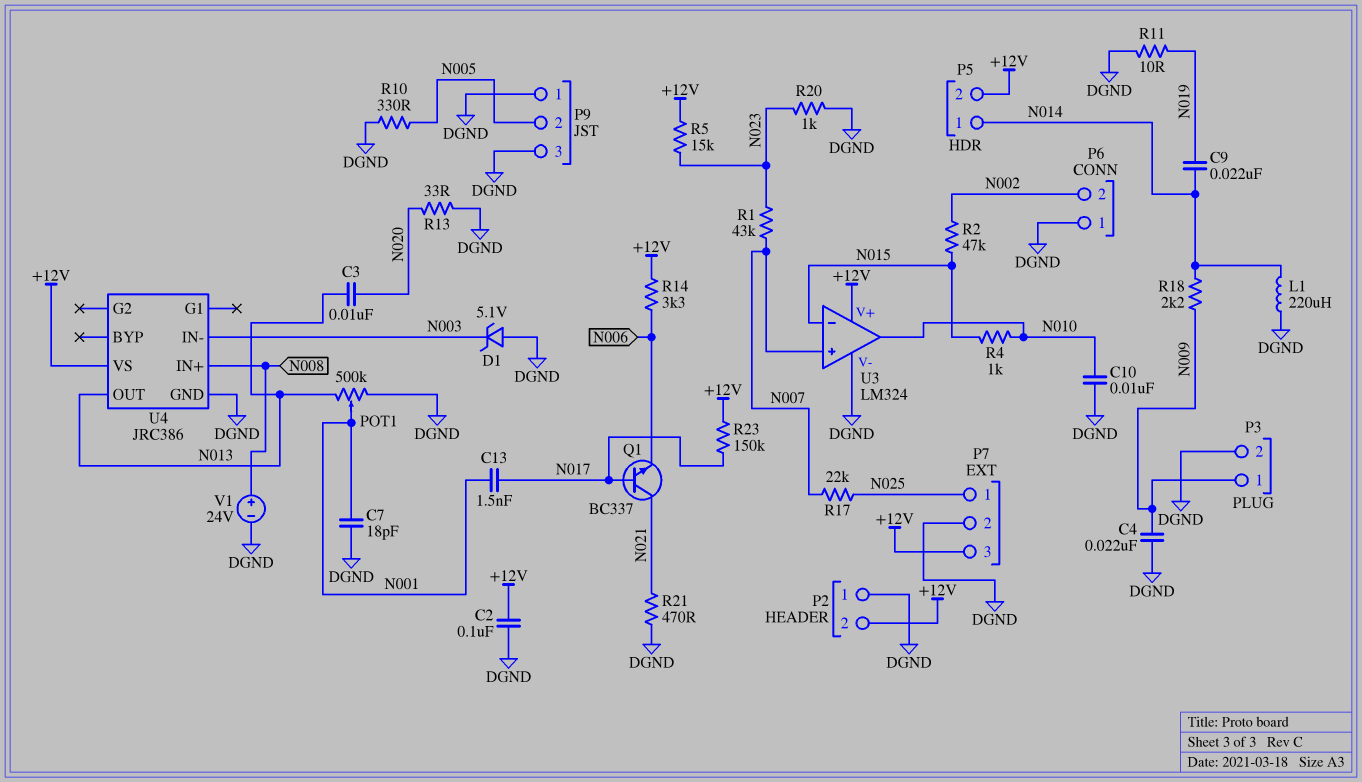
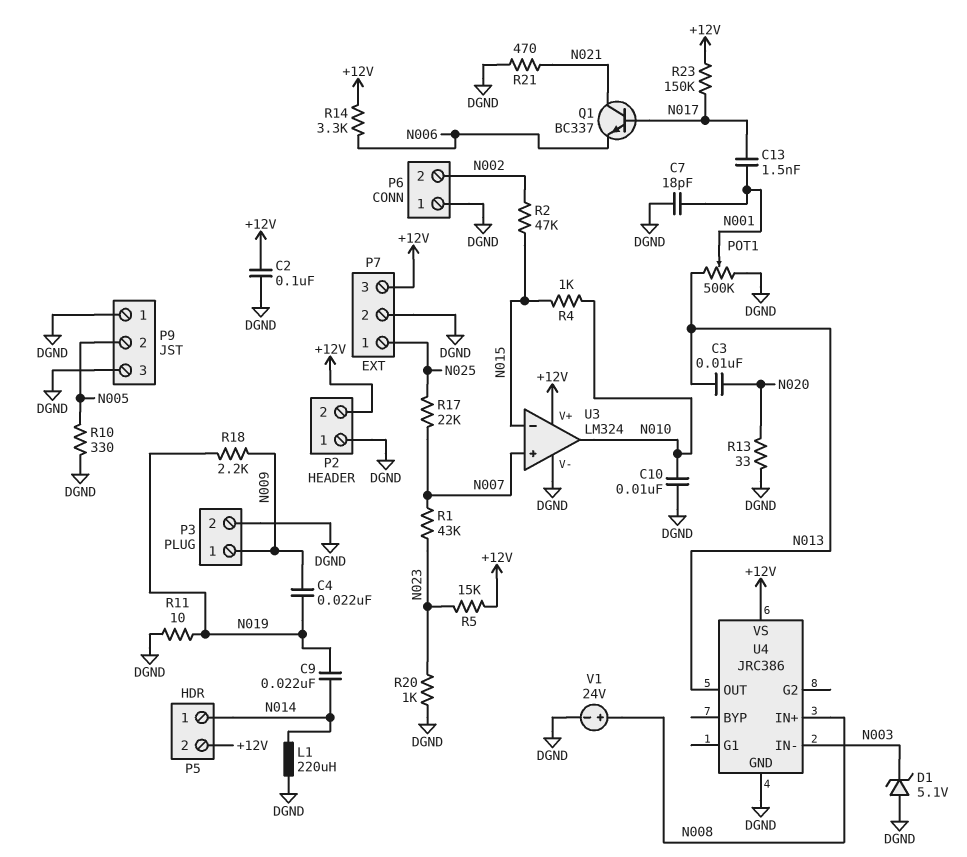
C4: 22nF (DGND, N009) -> 22nF (N009, N019)
R18: 2.2k (N009, N014) -> 2.2k (N009, N019)

